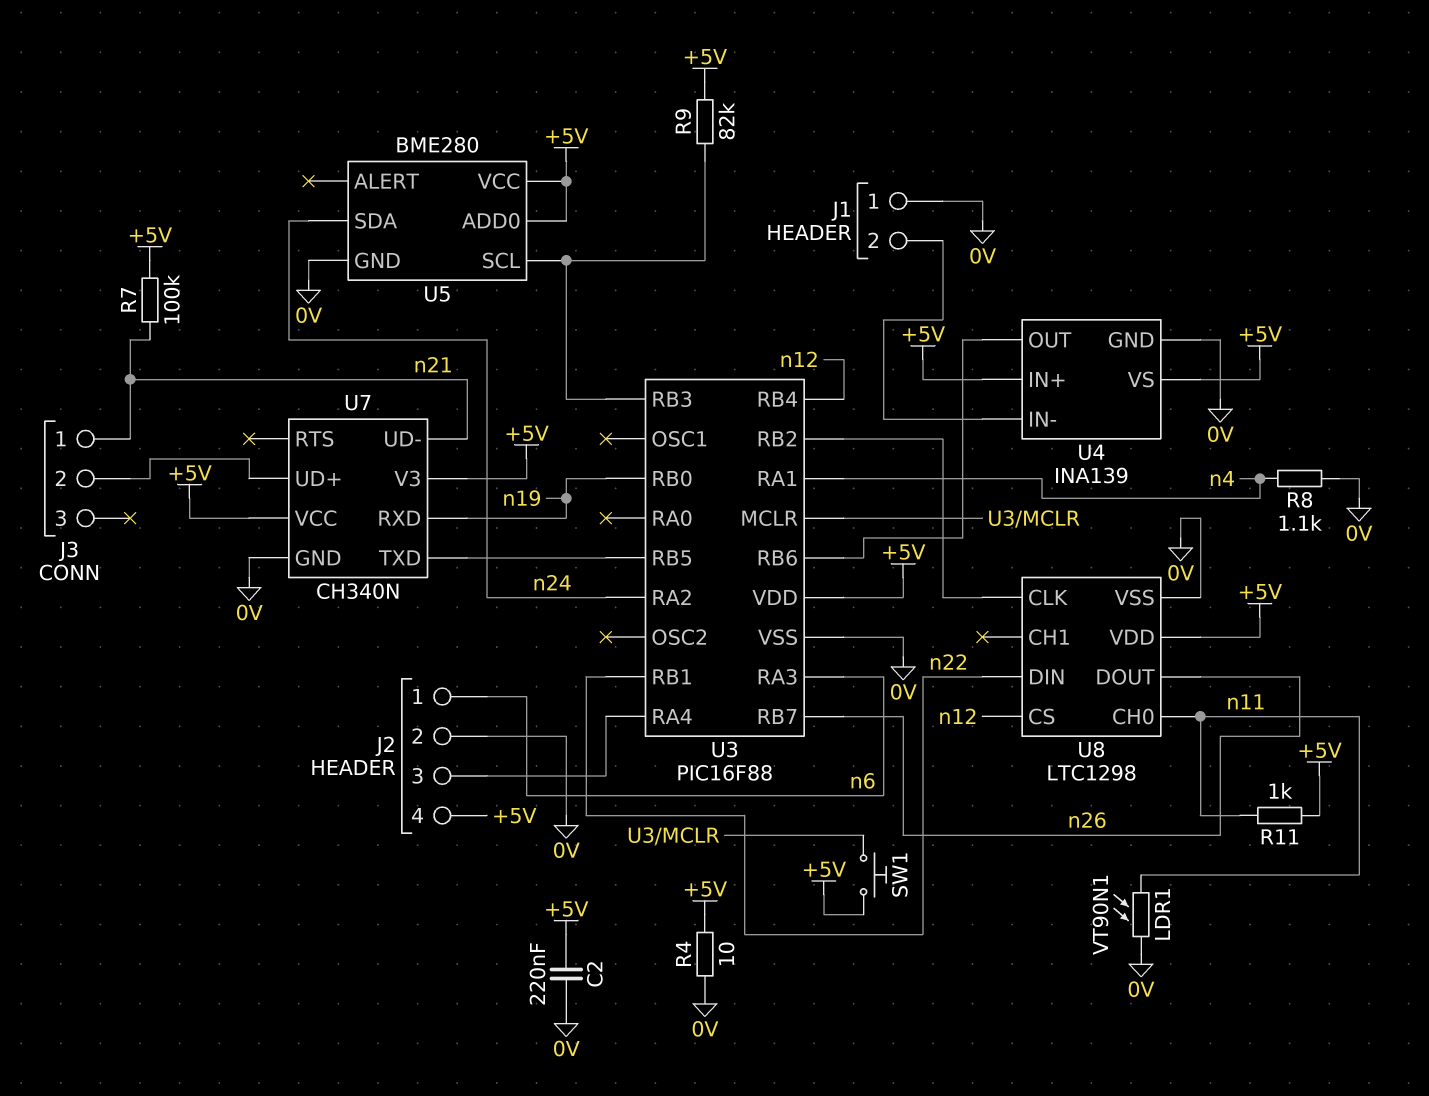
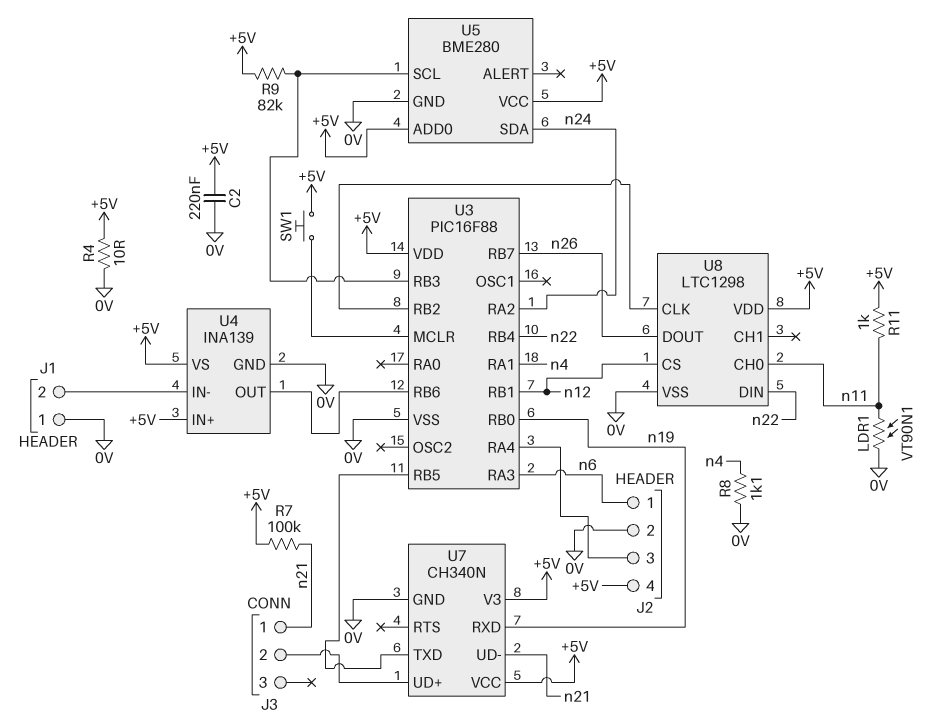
U3 pin RB1: n22 -> n12
U3 pin RB4: n12 -> n22

